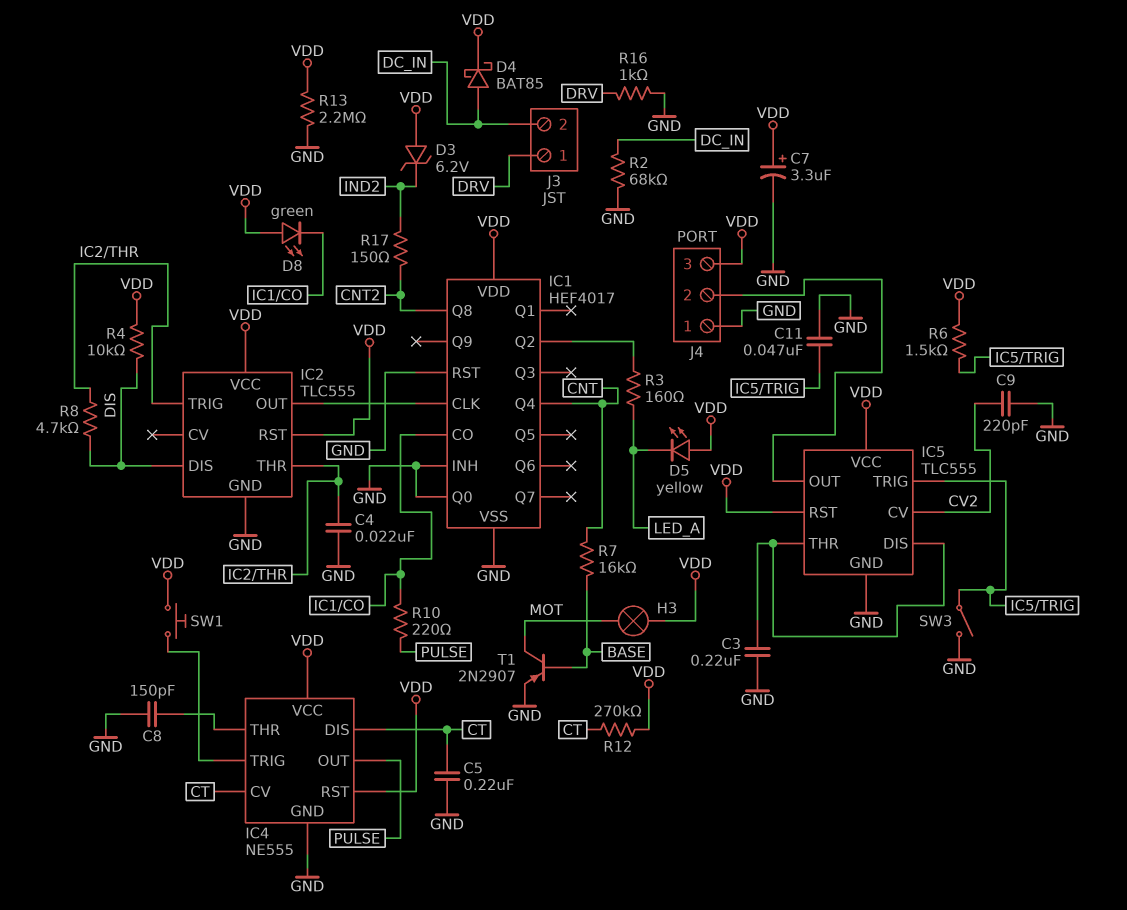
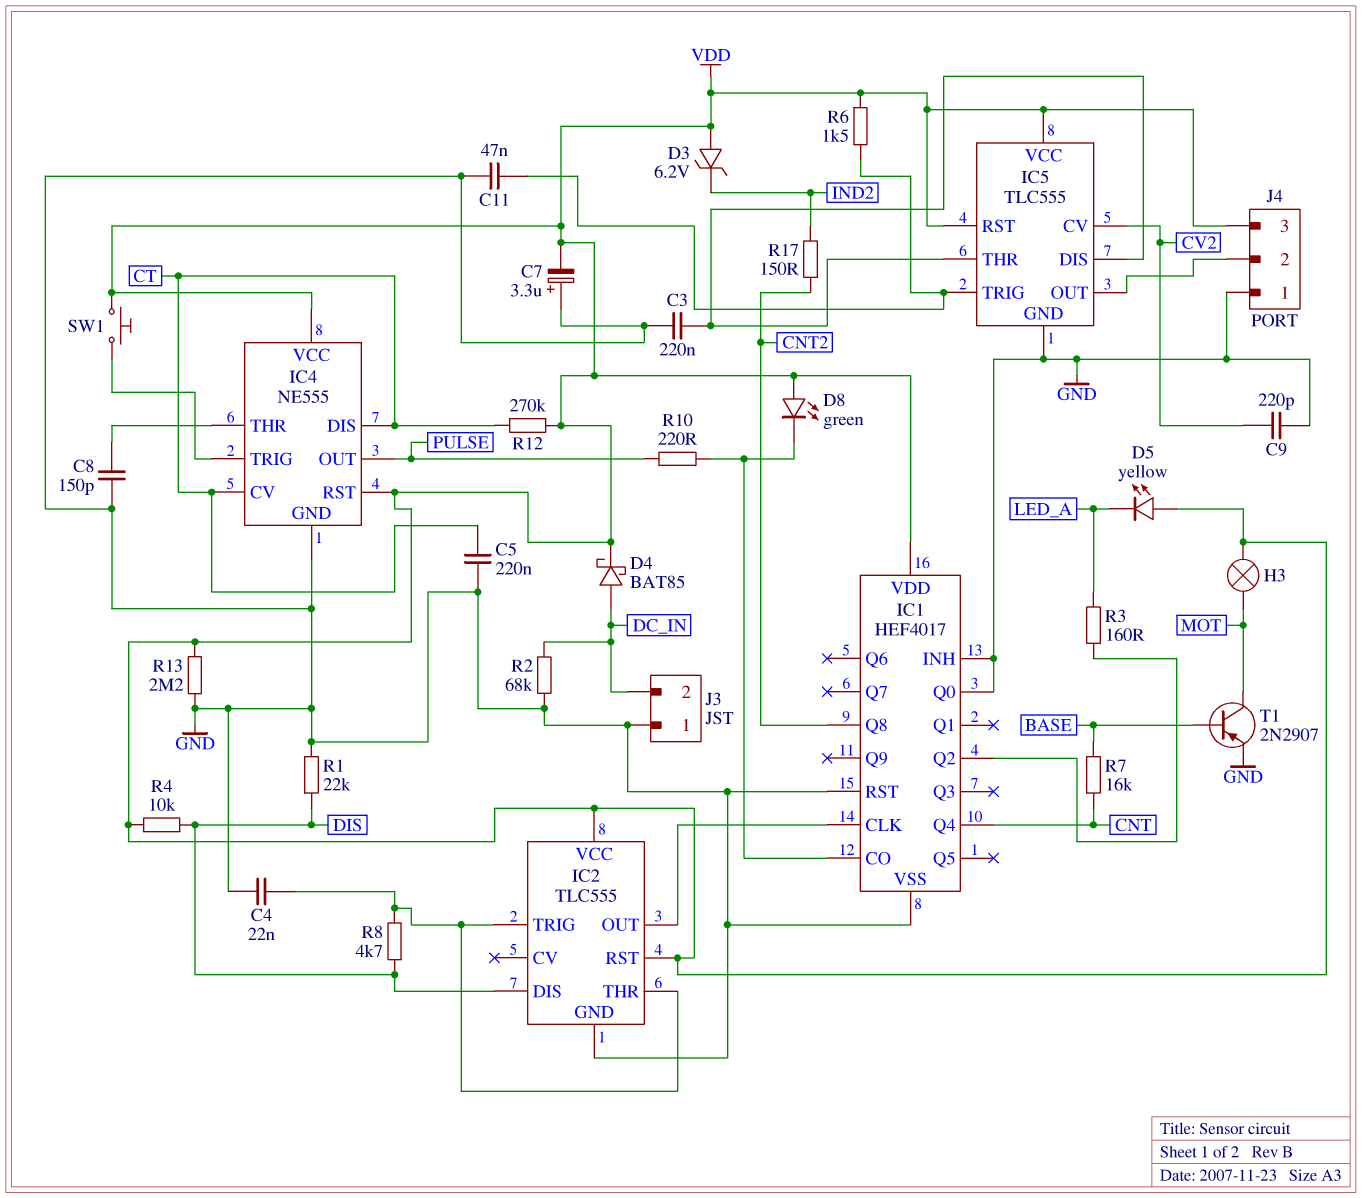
C7: 3.3uF (plus VDD, minus GND) -> 3.3uF (plus GND, minus VDD)
J3 pin 1: DRV -> GND
R1: none -> 22k (DIS, GND)
R16: 1k (DRV, GND) -> none
SW3: switch (GND, IC5/TRIG) -> none

